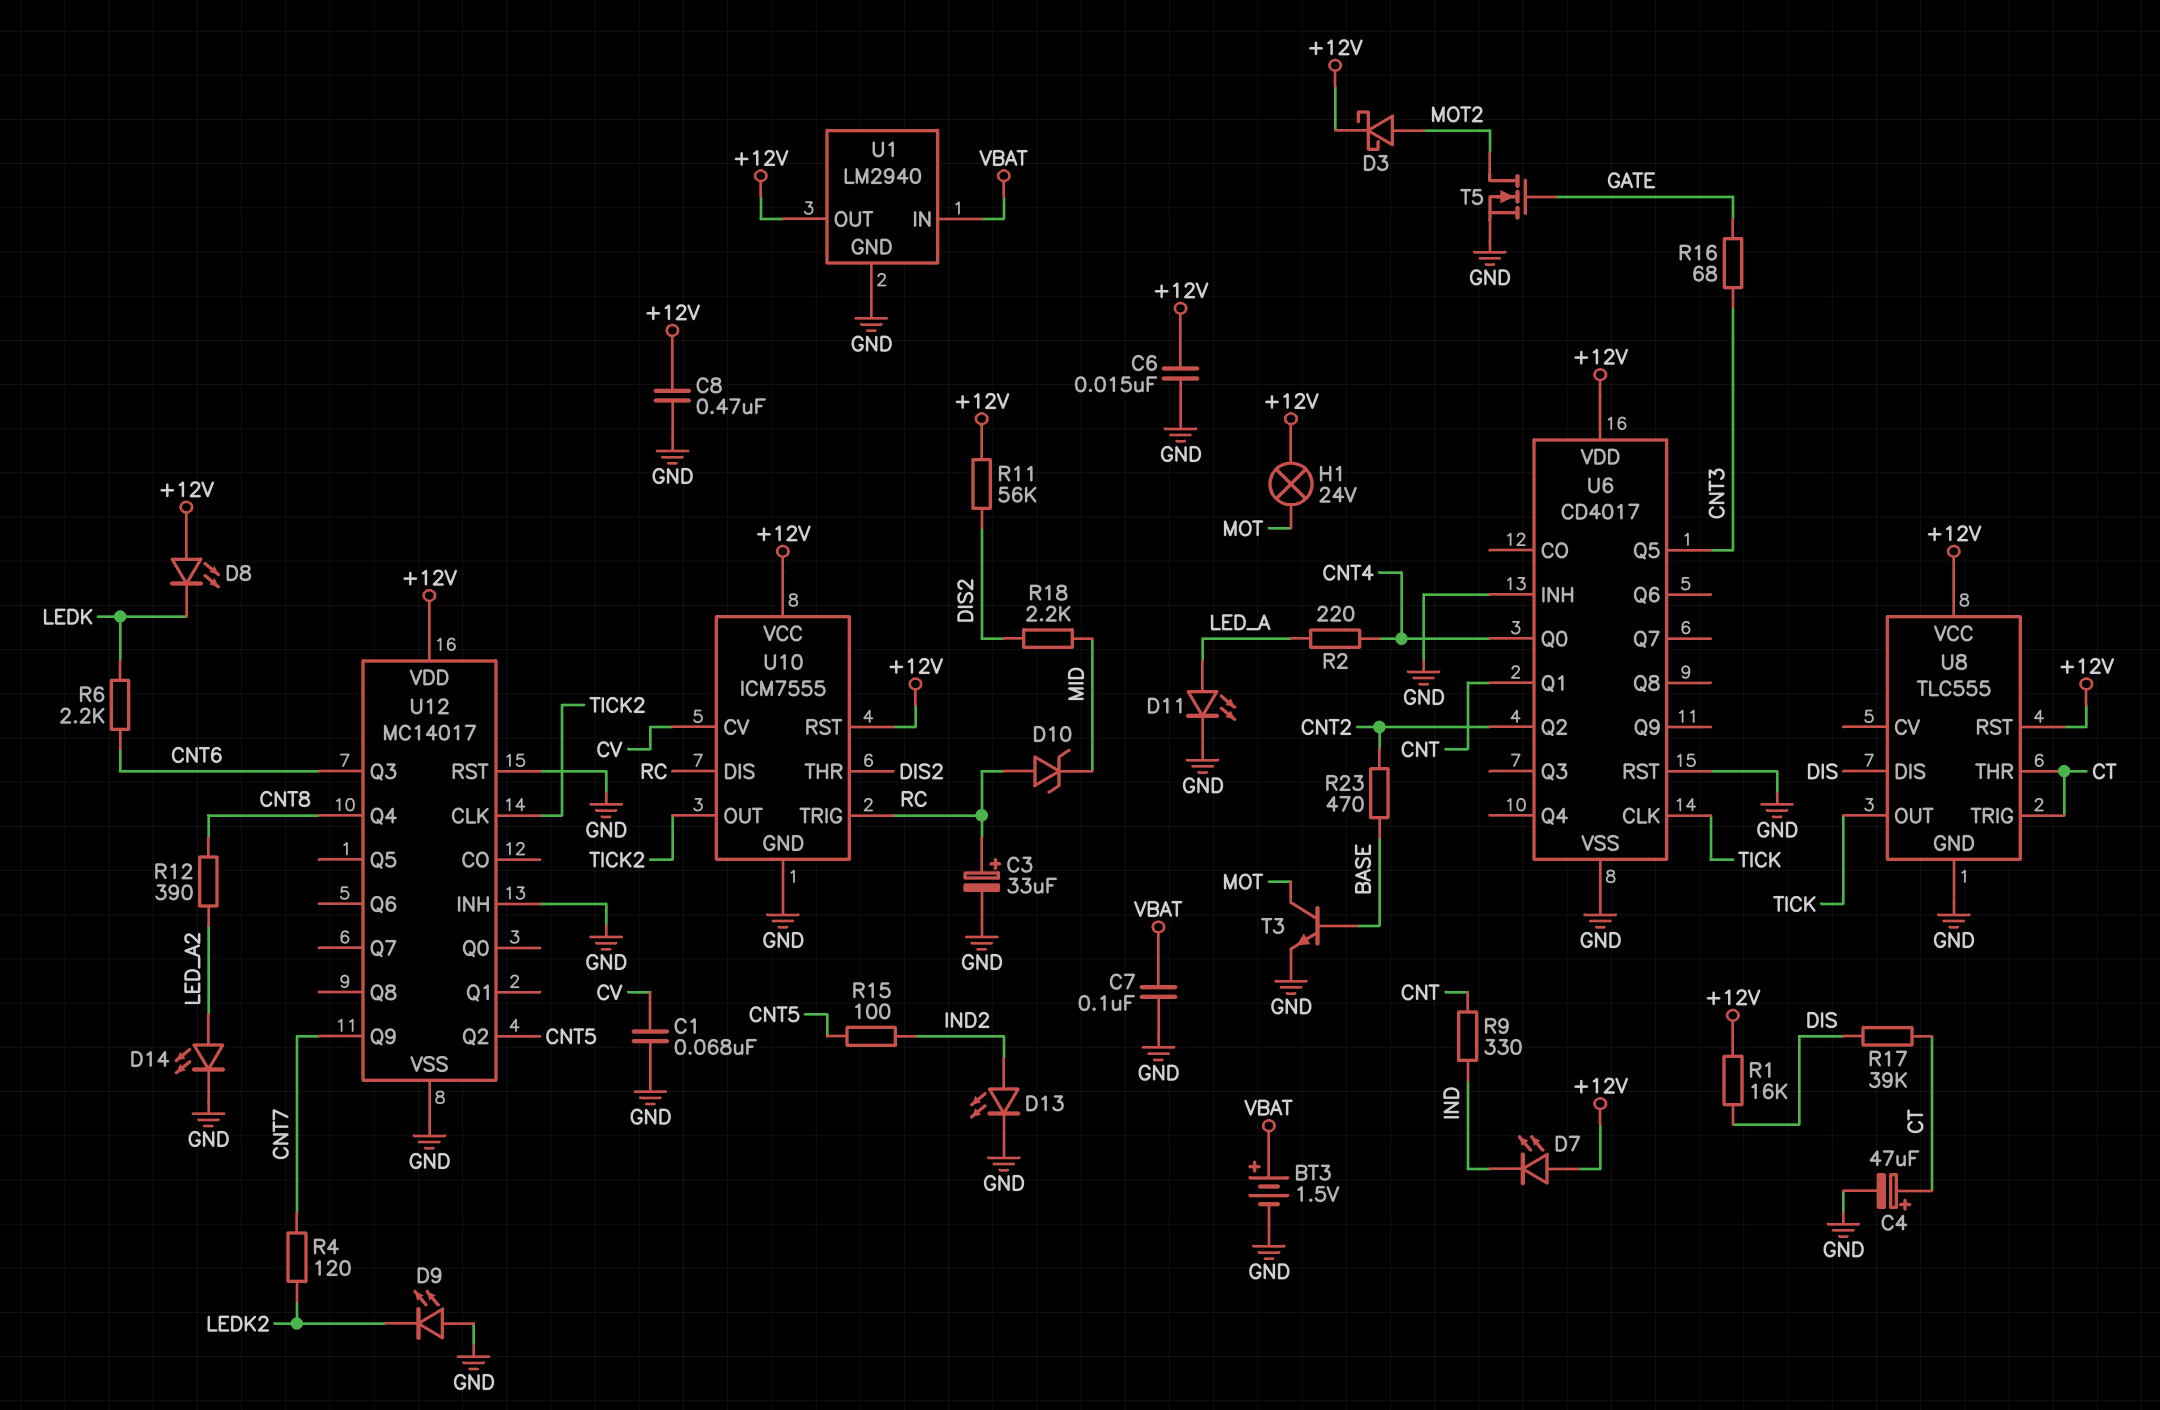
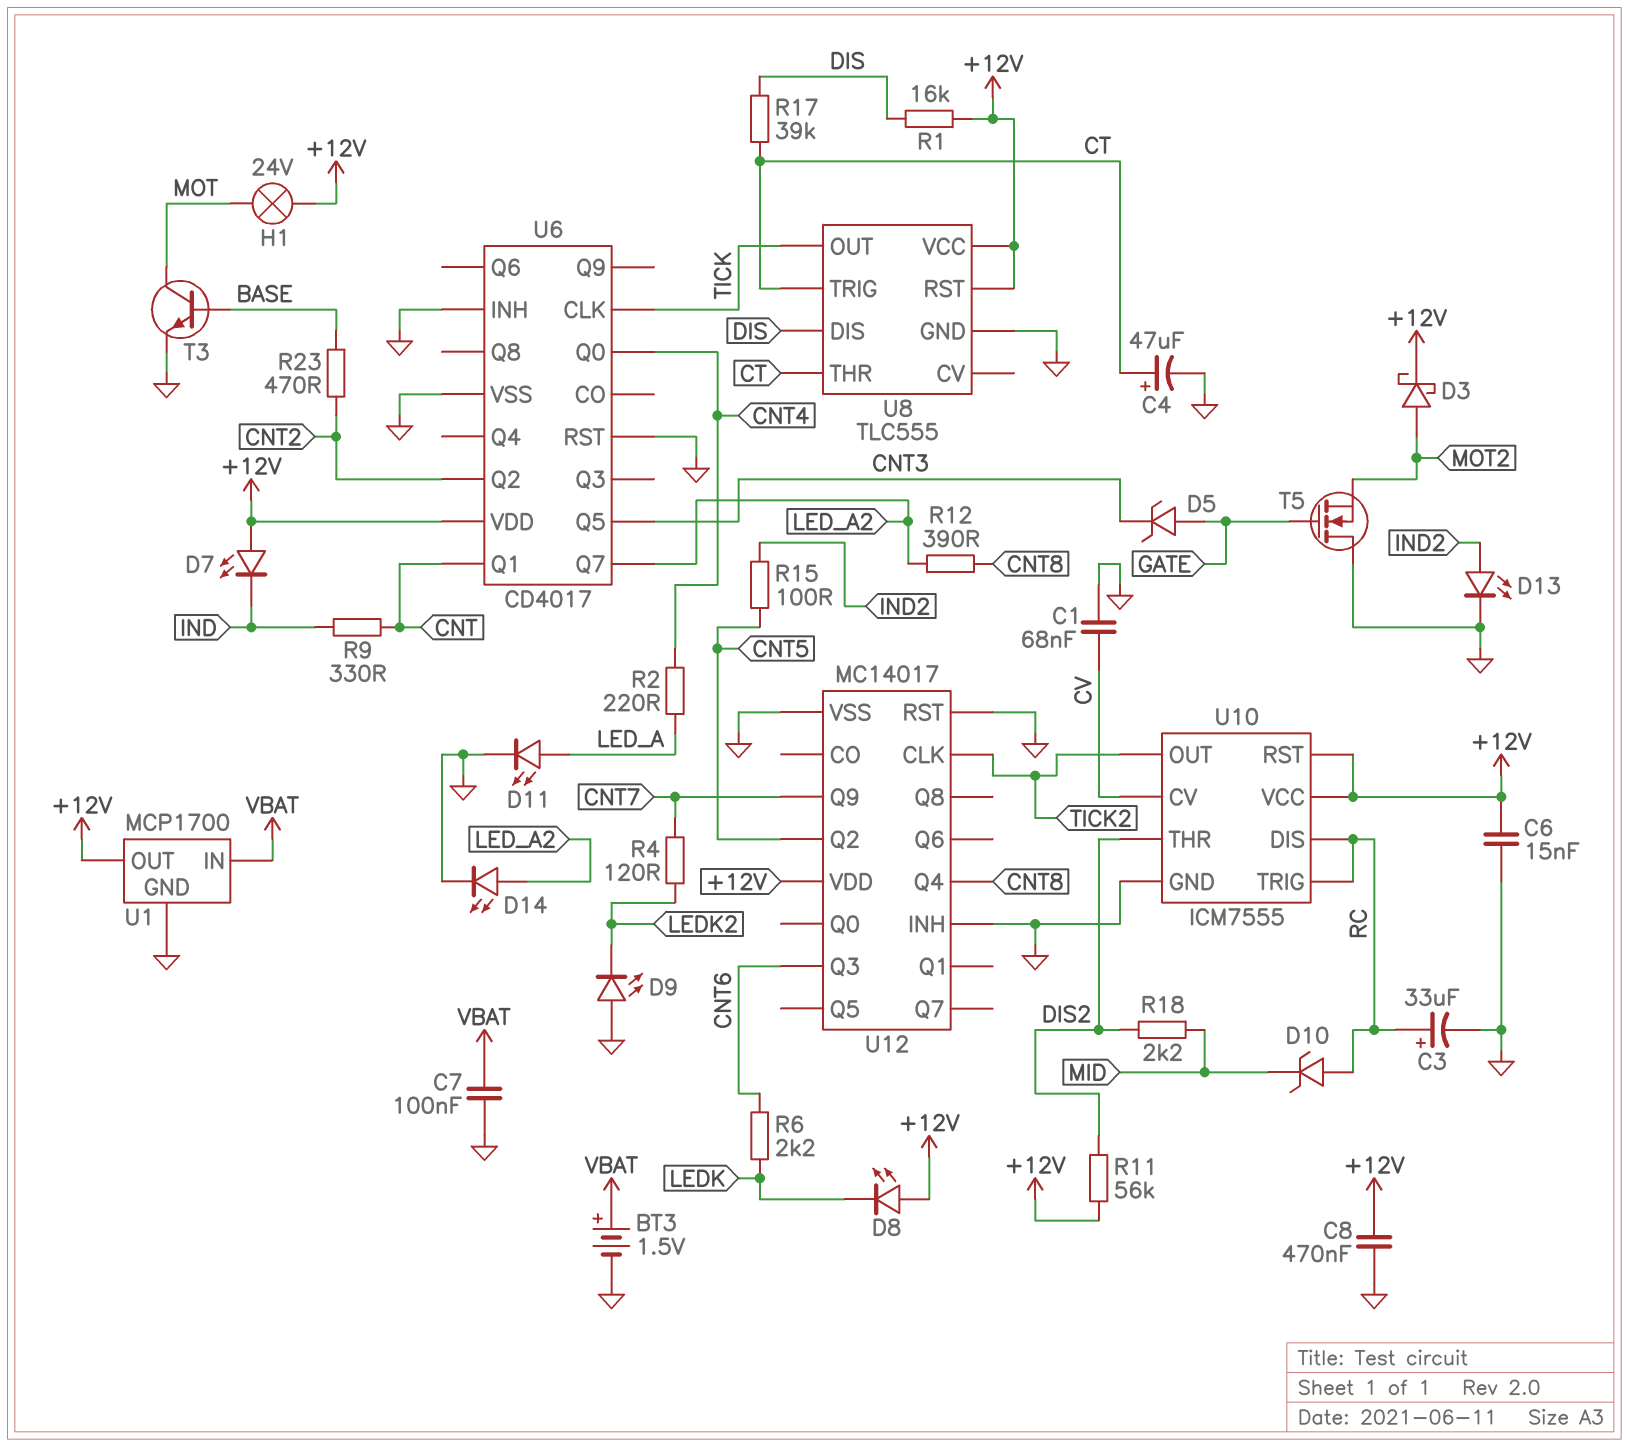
D5: none -> zener (A GATE, K CNT3)
R16: 68 (CNT3, GATE) -> none
T5: NMOS (G GATE, D MOT2, S GND) -> NMOS (G GATE, D GND, S MOT2)
U1: LM2940 -> MCP1700
U6 pin Q7: none -> LED_A2

